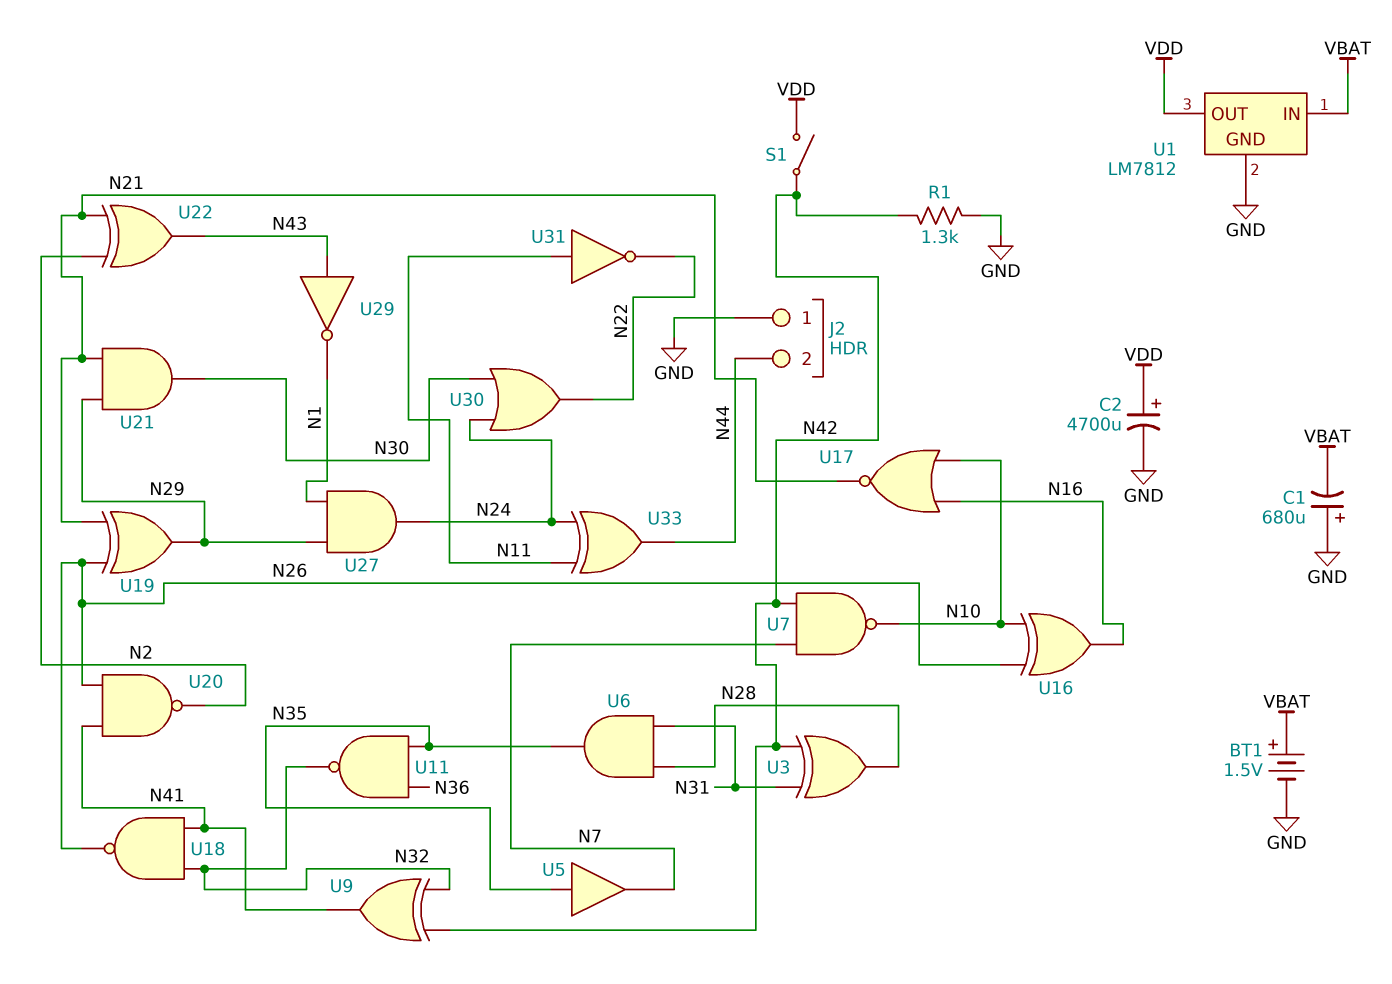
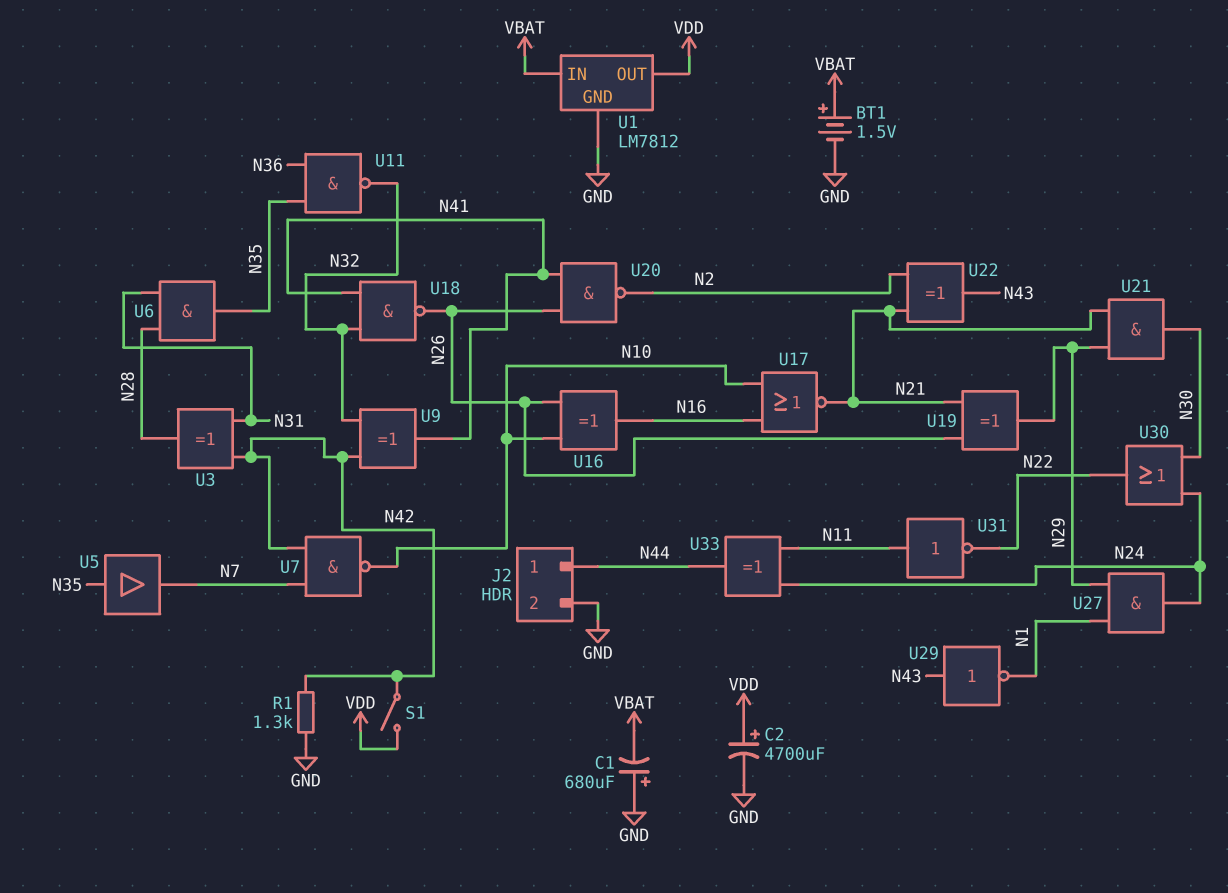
J2 pin 1: GND -> N44
J2 pin 2: N44 -> GND

